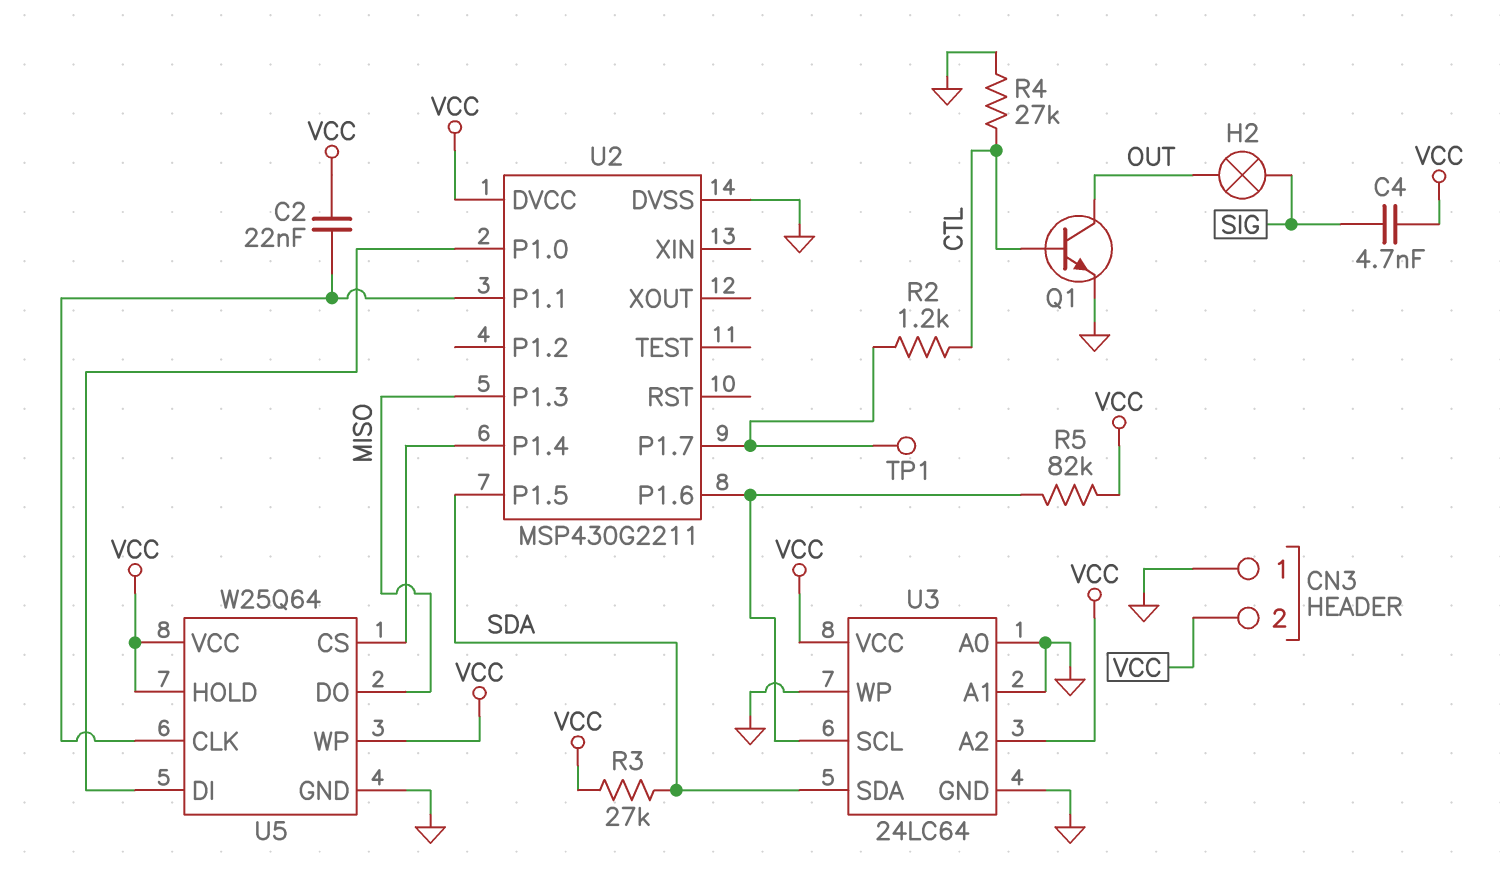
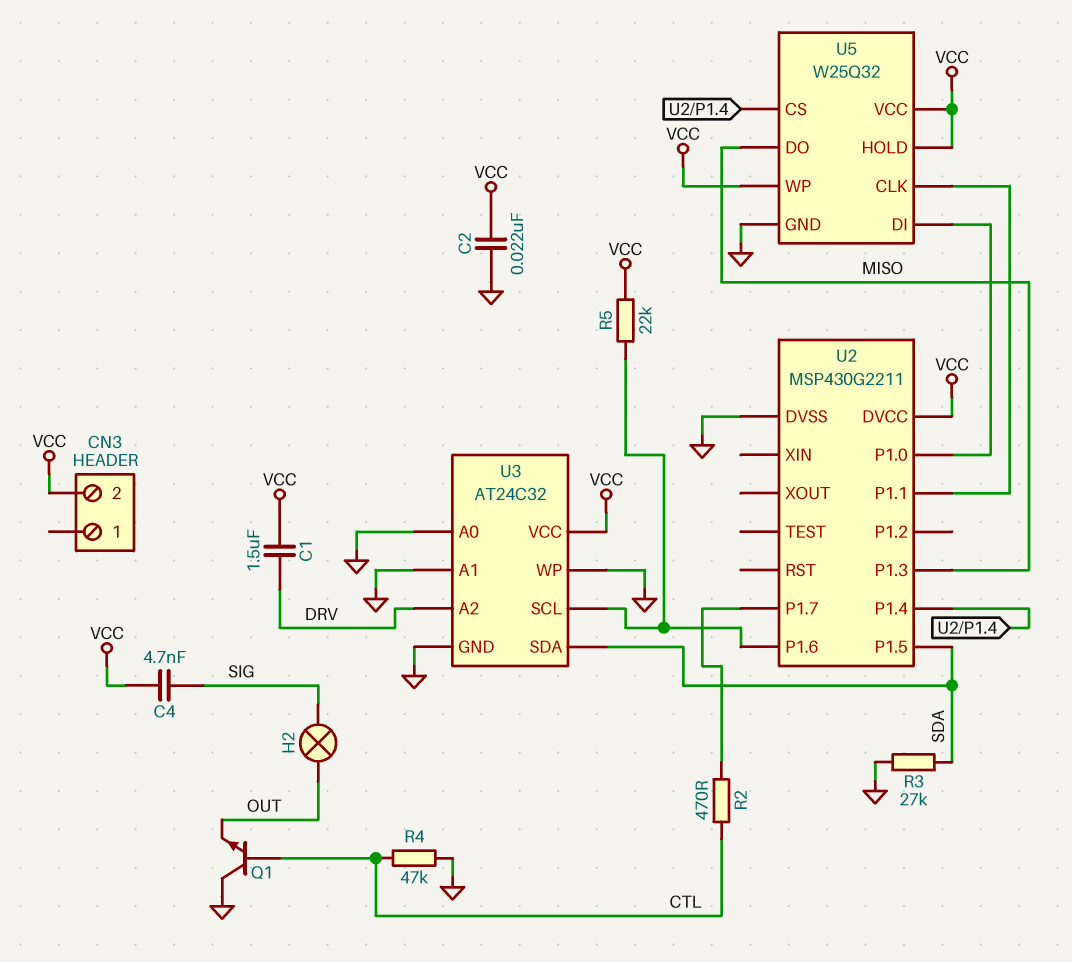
C1: none -> 1.5uF (DRV, VCC)
C2: 22nF (U2/P1.1, VCC) -> 22nF (GND, VCC)
CN3 pin 1: GND -> none
Q1: NPN (B CTL, C OUT, E GND) -> NPN (B CTL, C GND, E OUT)
R2: 1.2k (CTL, U2/P1.7) -> 470 (CTL, U2/P1.7)
R3: 27k (SDA, VCC) -> 27k (GND, SDA)
R4: 27k (CTL, GND) -> 47k (CTL, GND)
R5: 82k (U2/P1.6, VCC) -> 22k (U2/P1.6, VCC)
TP1: test point (U2/P1.7) -> none
U3: 24LC64 -> AT24C32
U3 pin A2: VCC -> DRV
U5: W25Q64 -> W25Q32

